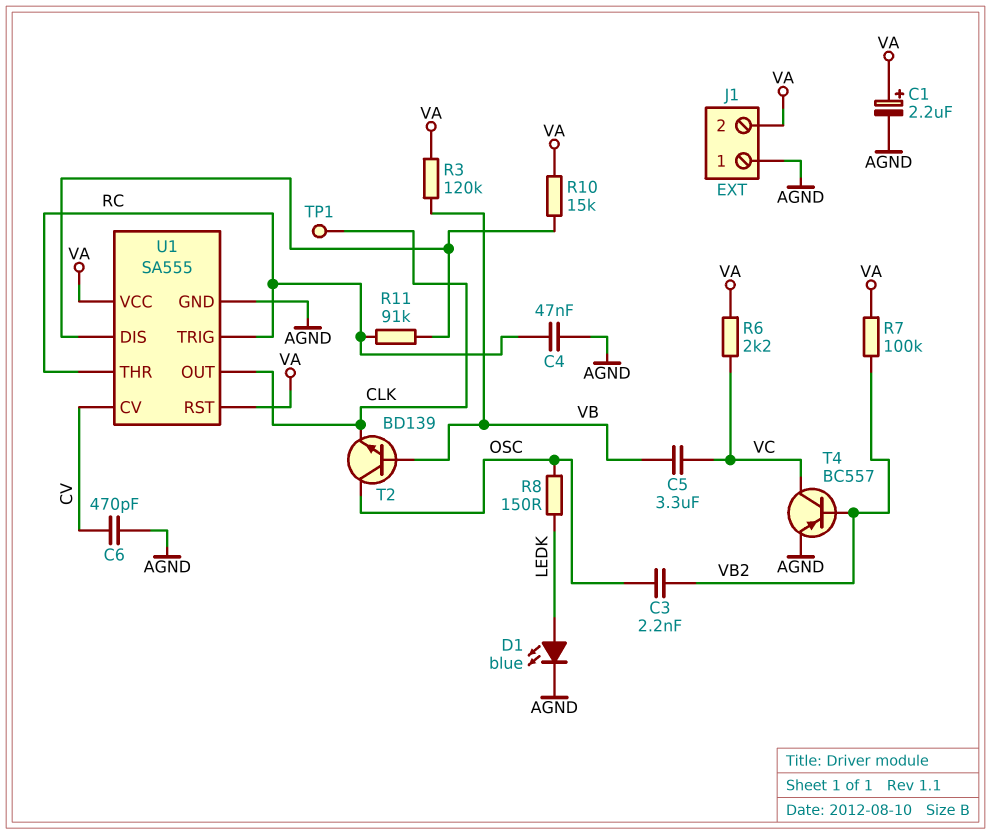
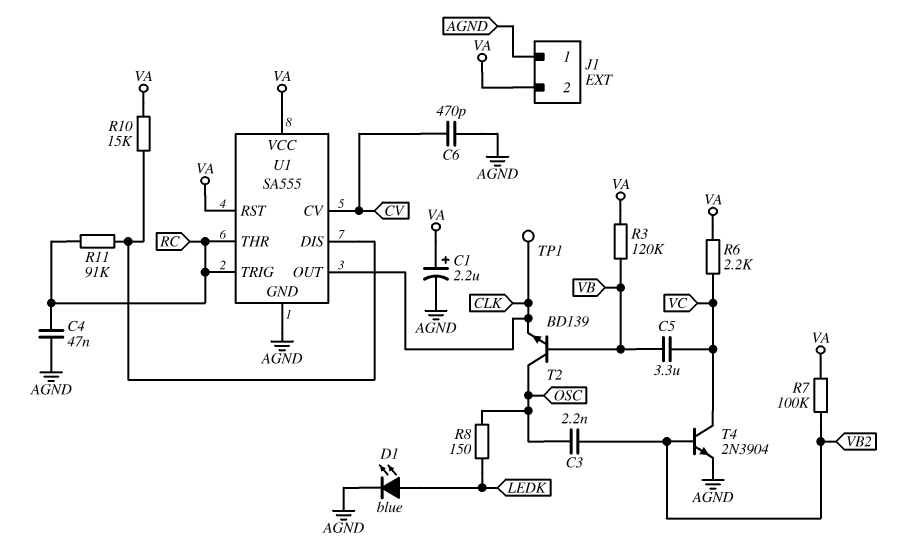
T4: PNP BC557 (B VB2, C VC, E AGND) -> NPN 2N3904 (B VB2, C VC, E AGND)

